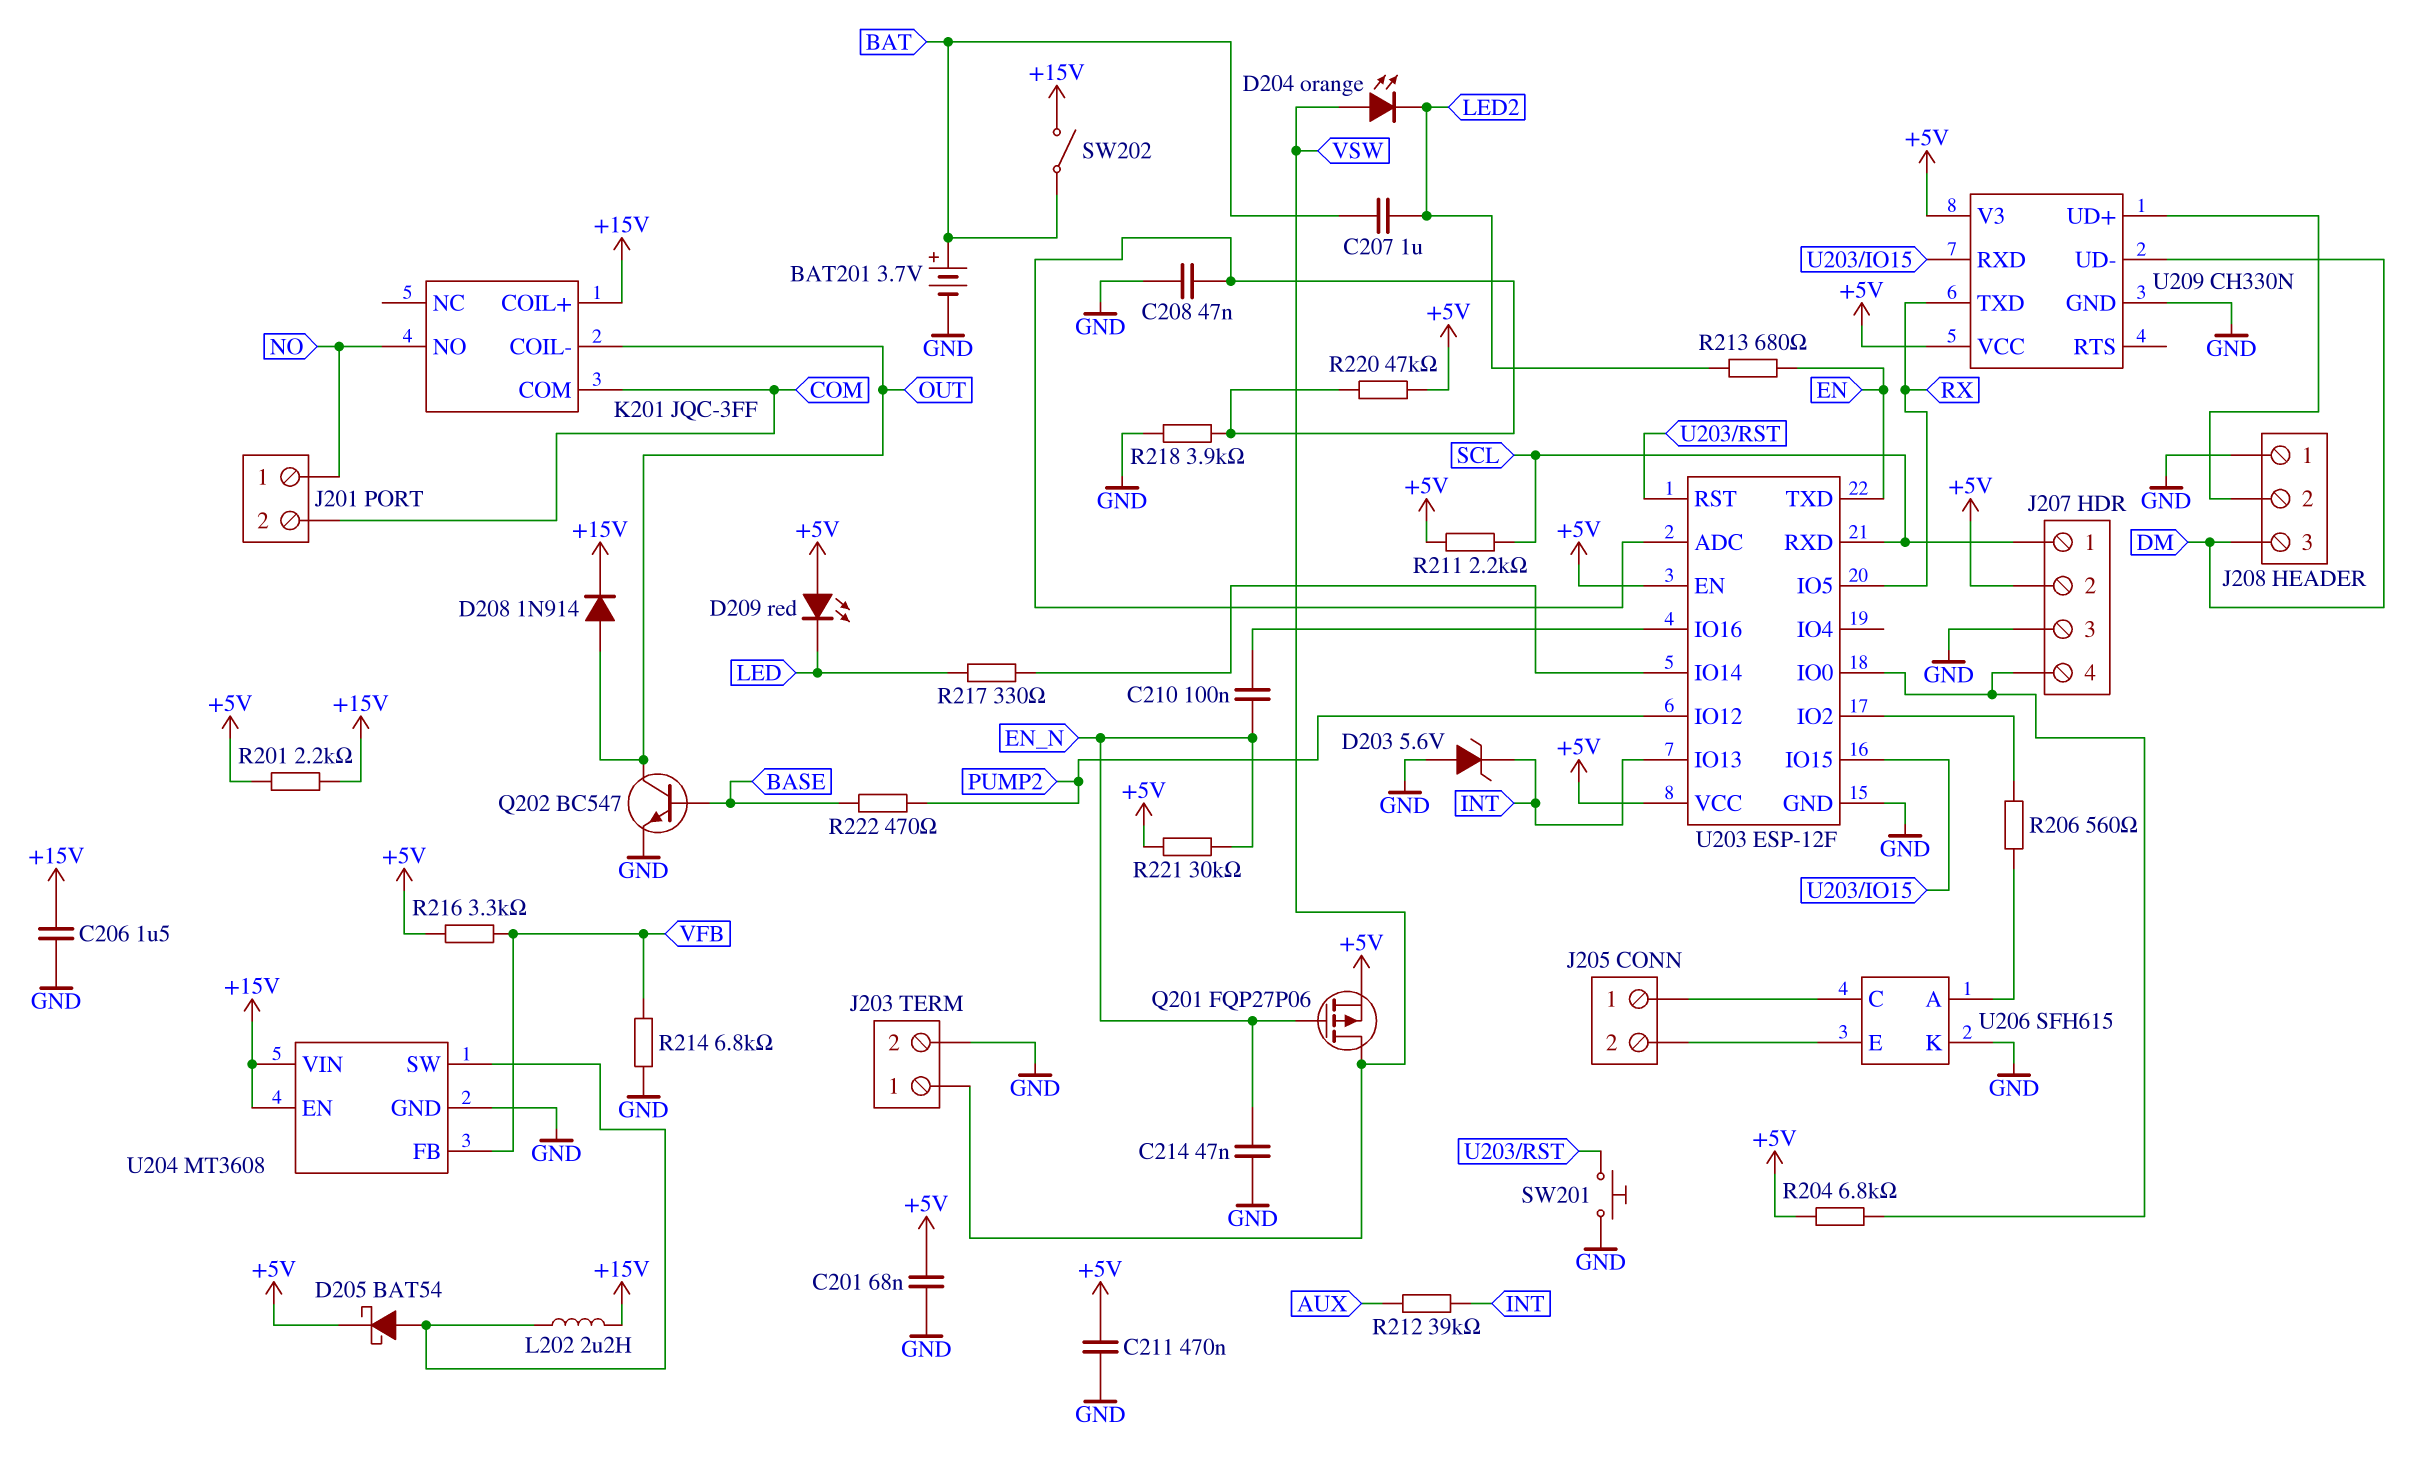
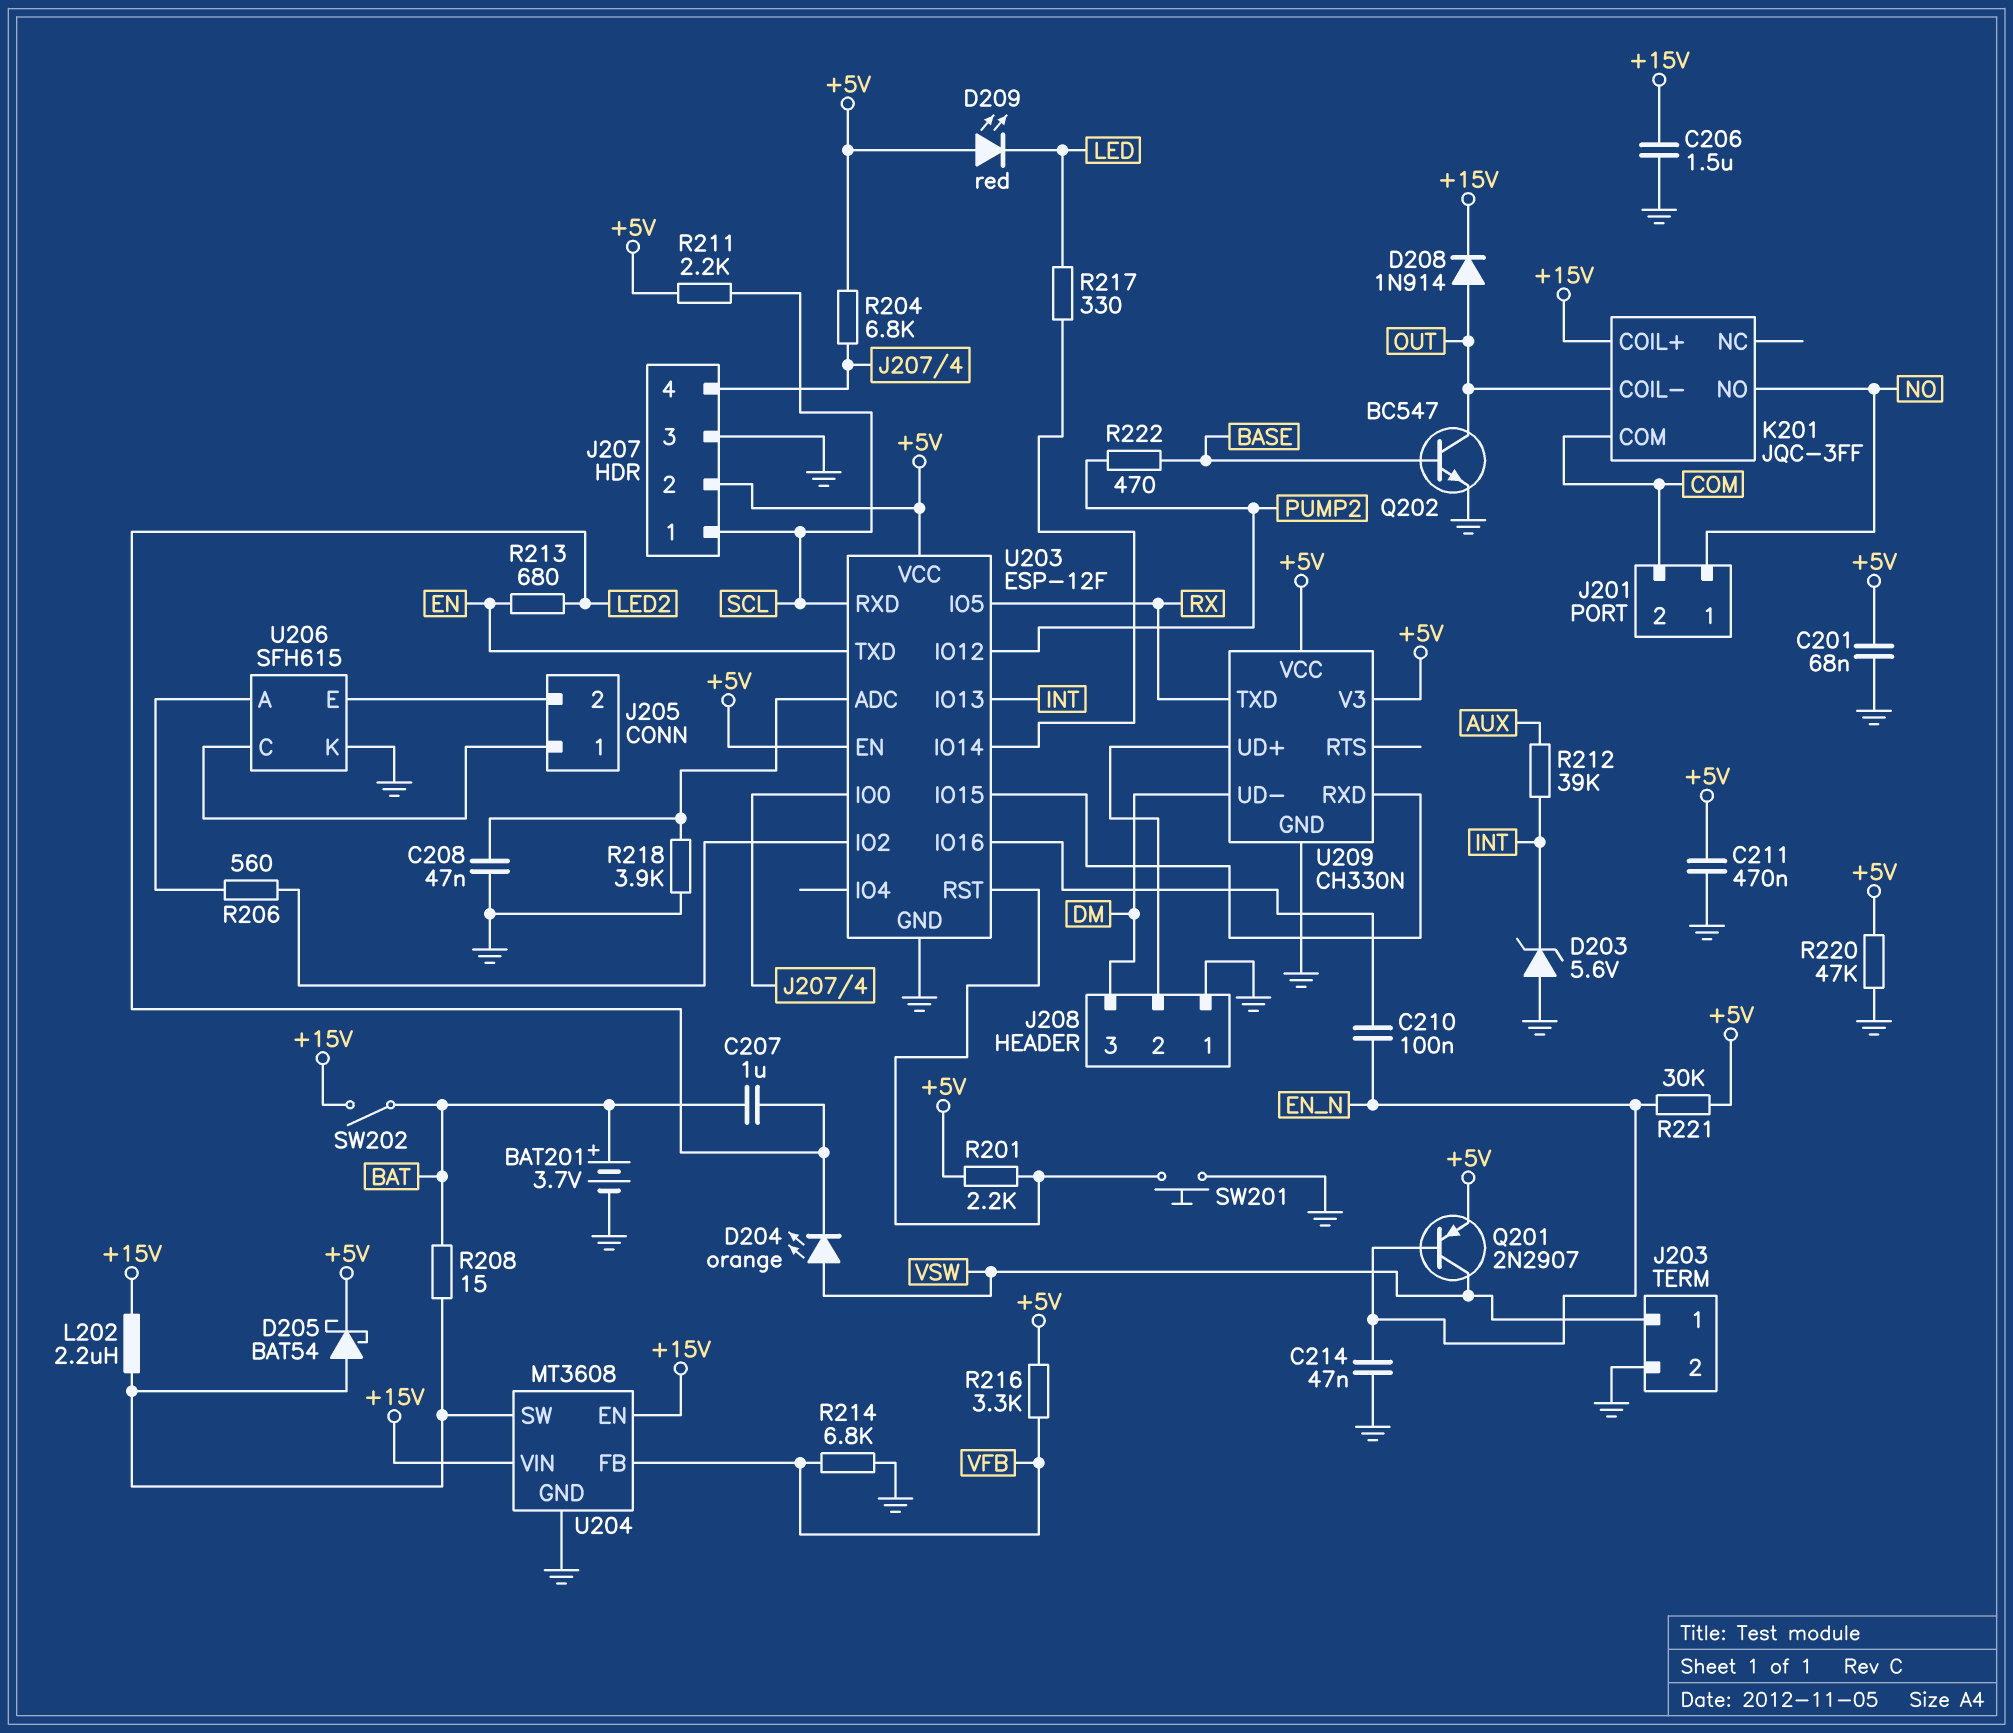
Q201: PMOS FQP27P06 (G EN_N, D VSW, S +5V) -> PNP 2N2907 (B EN_N, C VSW, E +5V)
R201: 2.2k (+5V, +15V) -> 2.2k (+5V, U203/RST)
R208: none -> 15 (BAT, U204/SW)
R220: 47k (+5V, U203/ADC) -> 47k (+5V, GND)

